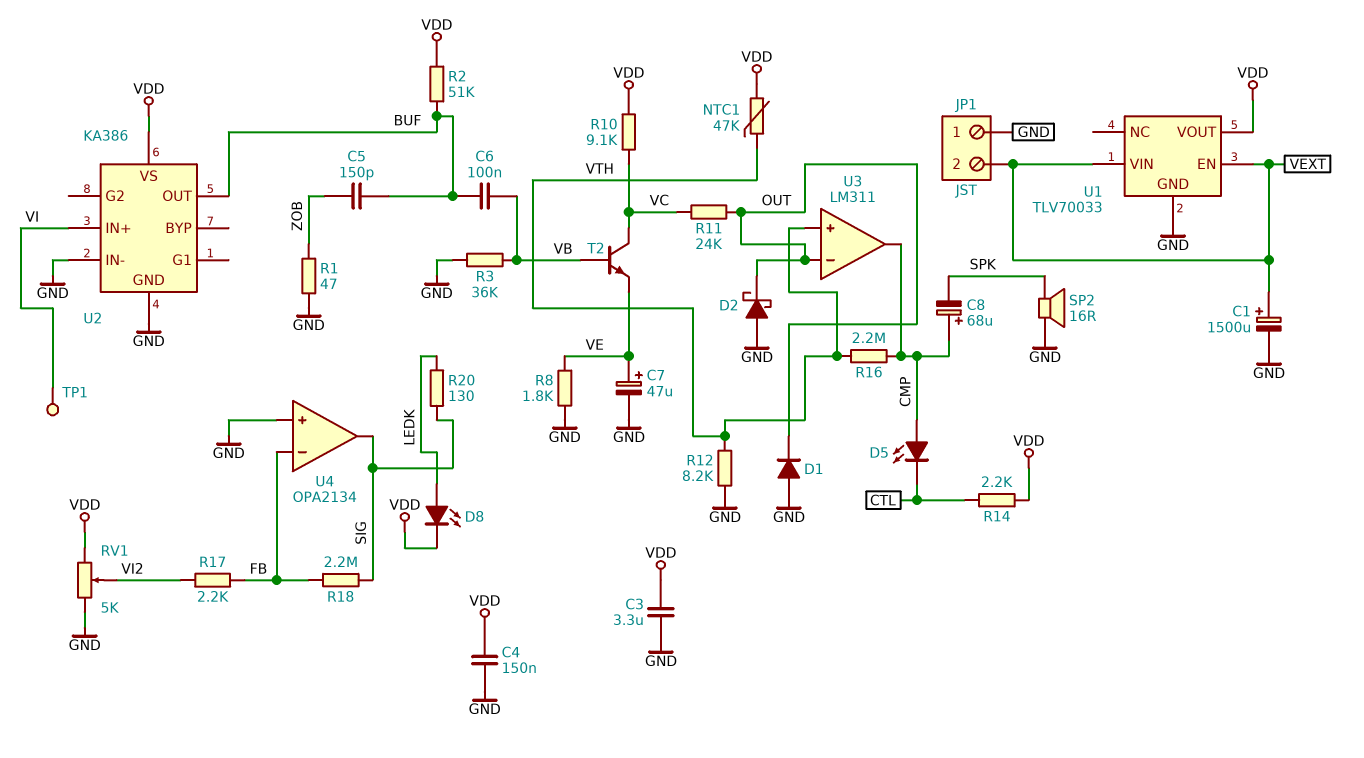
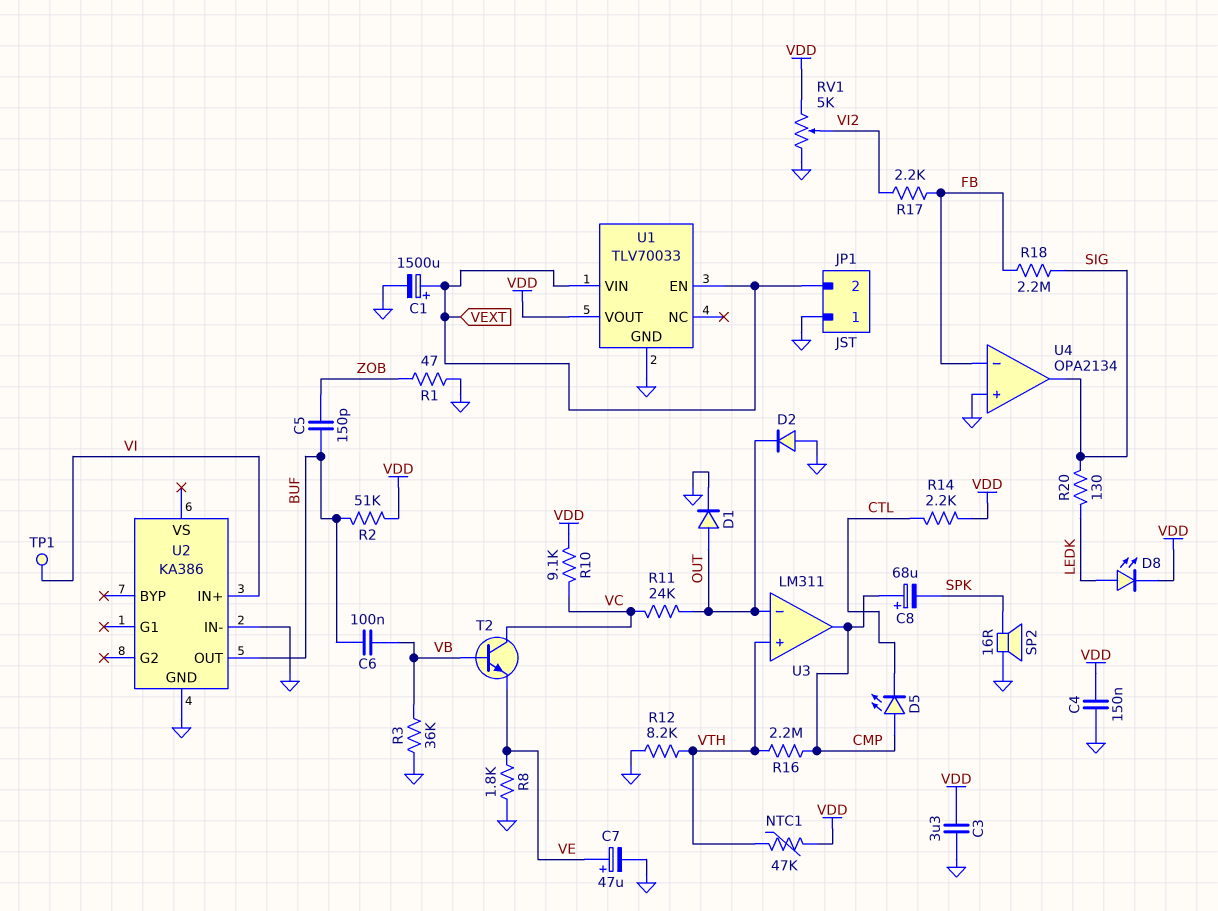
D1: diode (A GND, K OUT) -> diode (A OUT, K GND)
D2: schottky (A GND, K OUT) -> diode (A GND, K OUT)
U2 pin VS: VDD -> none

